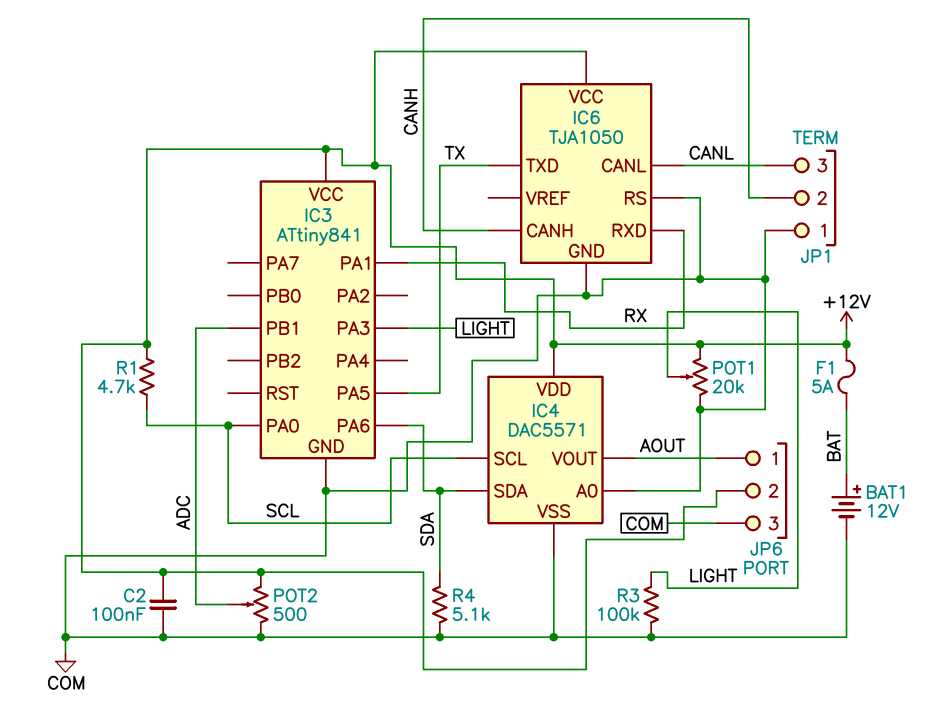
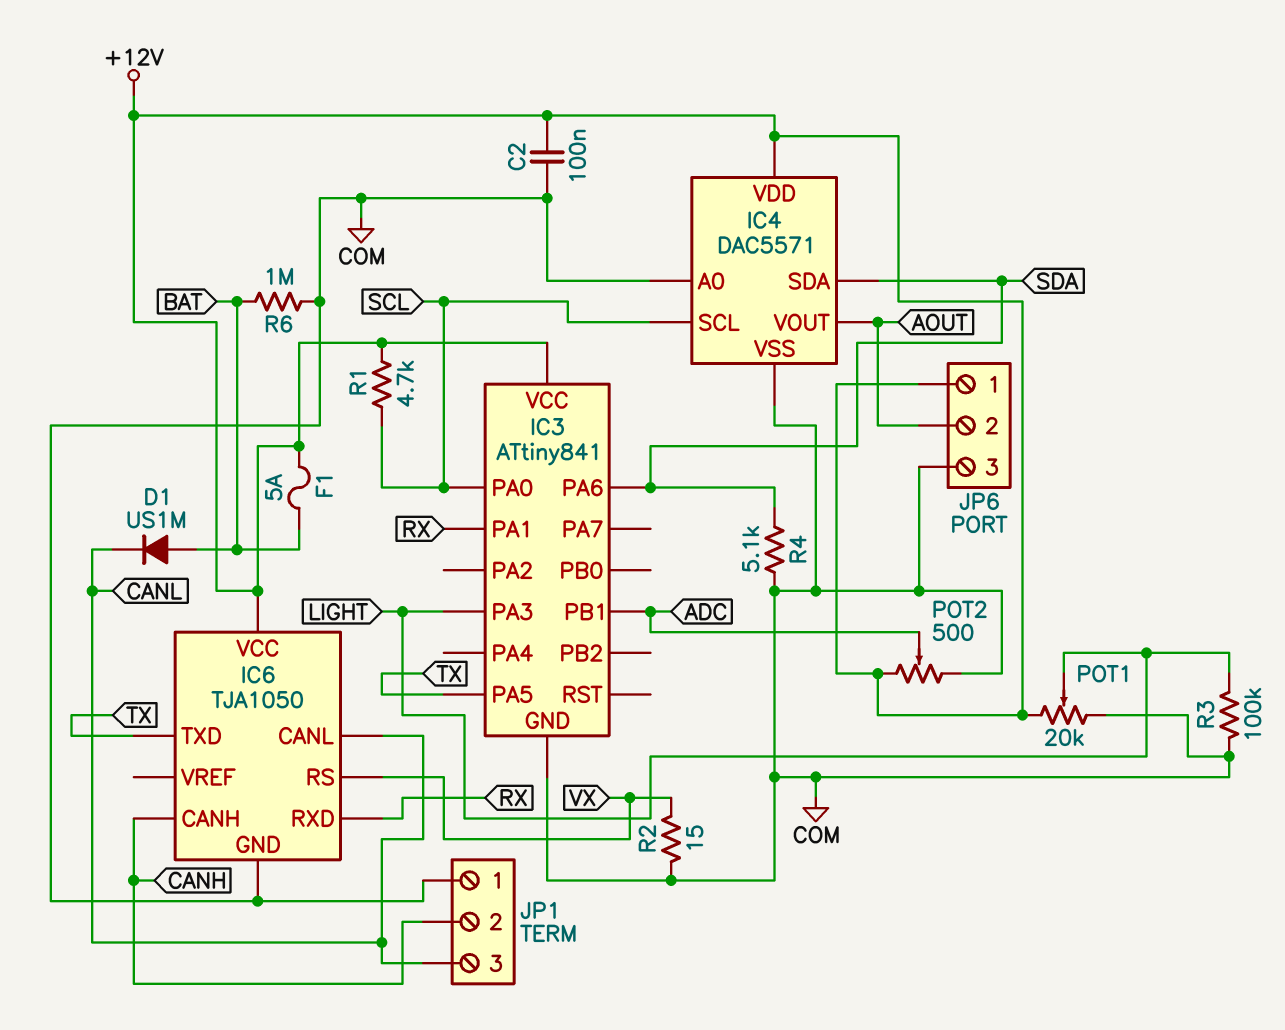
BAT1: 12V (plus BAT, minus COM) -> none
D1: none -> diode US1M (A BAT, K CANL)
IC6 pin RS: COM -> VX
JP6 pin 1: AOUT -> +12V
JP6 pin 2: +12V -> AOUT
R2: none -> 15 (COM, VX)
R6: none -> 1M (BAT, COM)

